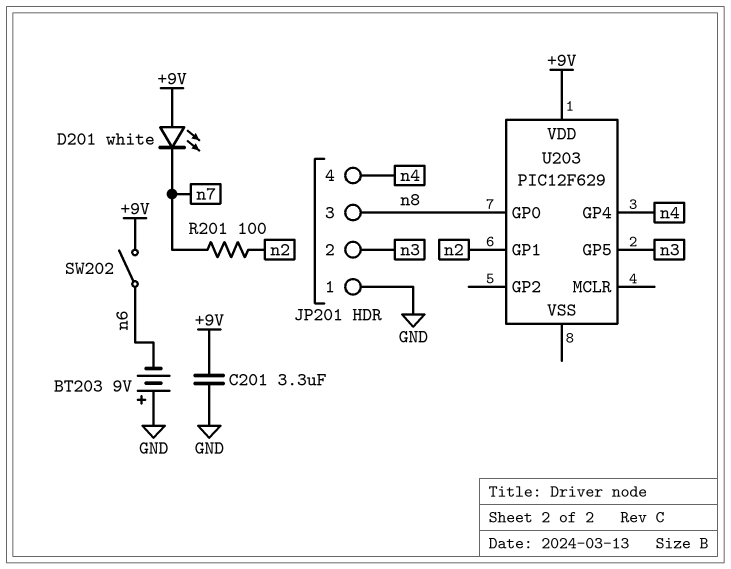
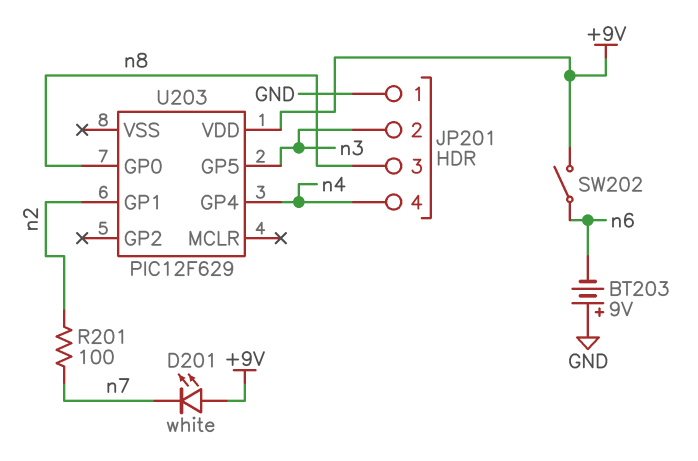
C201: 3.3uF (+9V, GND) -> none

